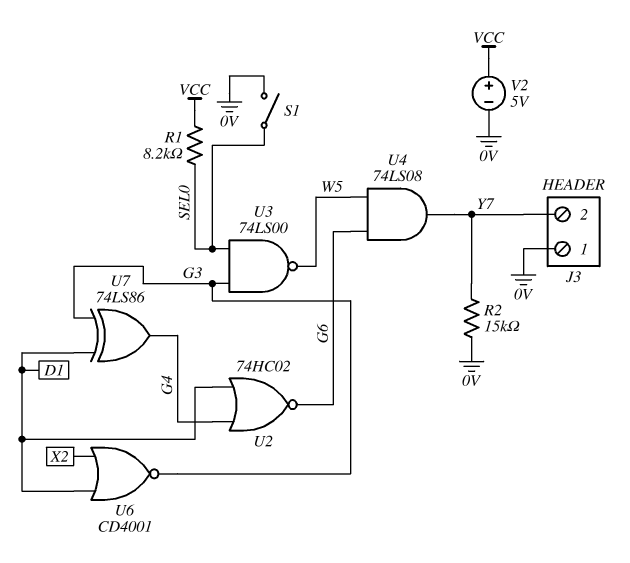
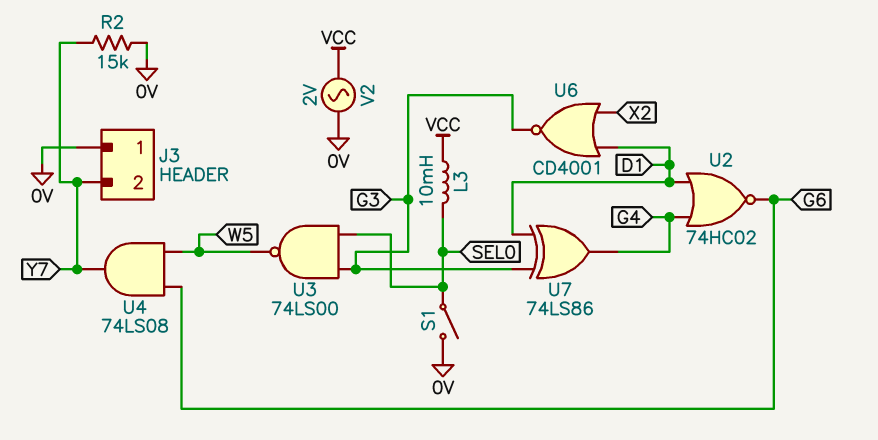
L3: none -> 10mH (SEL0, VCC)
R1: 8.2k (SEL0, VCC) -> none
V2: 5V (plus VCC, minus 0V) -> AC 2V (0V, VCC)

